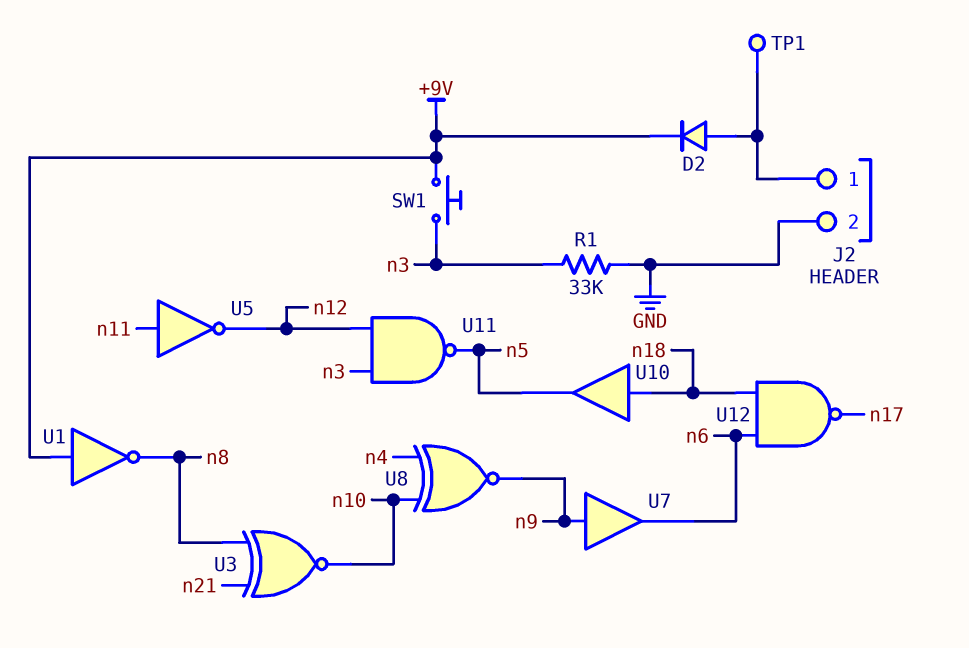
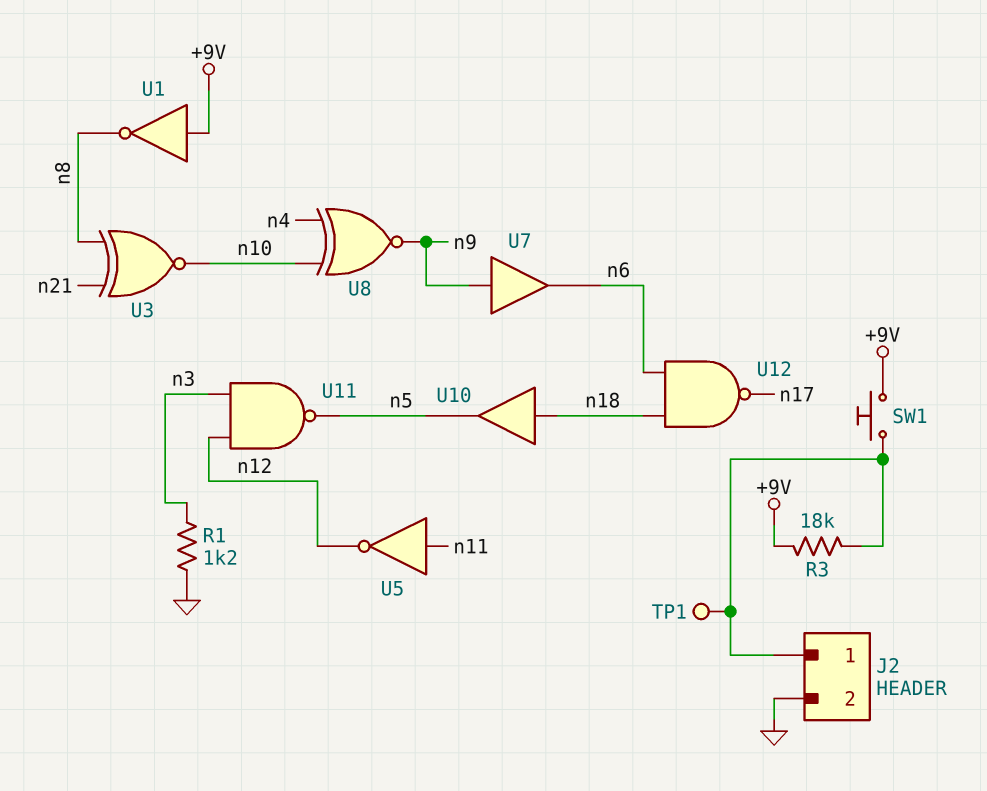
D2: diode (A J2/1, K +9V) -> none
R1: 33k (GND, n3) -> 1.2k (GND, n3)
R3: none -> 18k (+9V, J2/1)
SW1: button (+9V, n3) -> button (+9V, J2/1)

